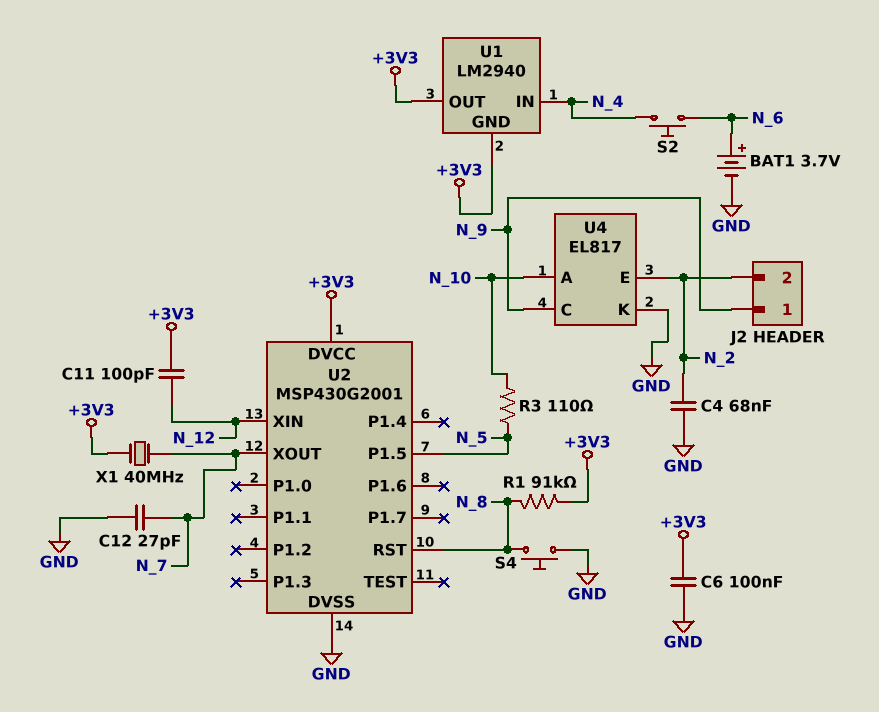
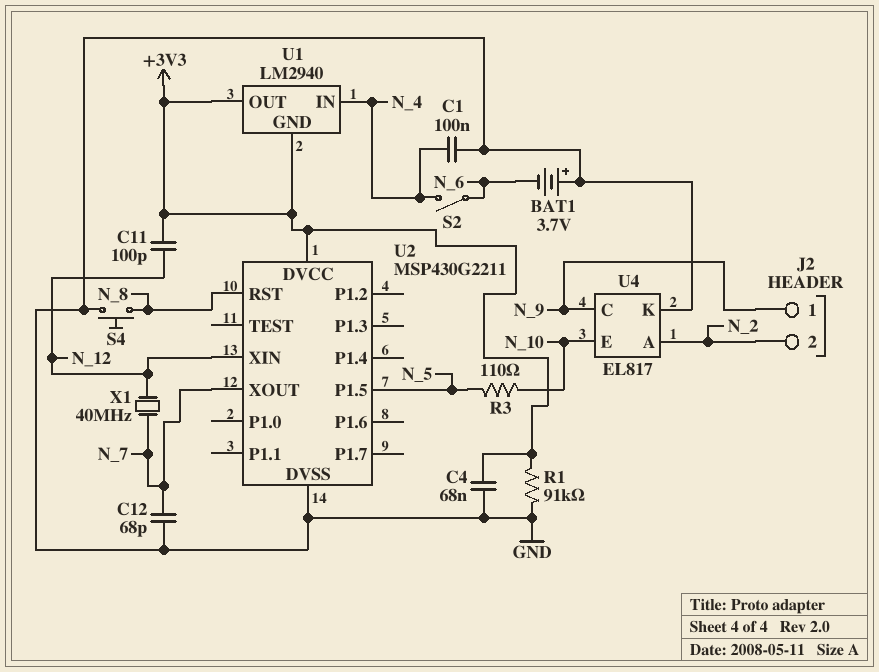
BAT1: 3.7V (plus N_6, minus GND) -> 3.7V (plus GND, minus N_6)
C1: none -> 100nF (GND, N_4)
C4: 68nF (GND, N_2) -> 68nF (+3V3, GND)
C6: 100nF (+3V3, GND) -> none
C12: 27pF (GND, N_7) -> 68pF (GND, N_7)
R1: 91k (+3V3, N_8) -> 91k (+3V3, GND)
S2: button (N_4, N_6) -> switch (N_4, N_6)
U2: MSP430G2001 -> MSP430G2211
U4 pin A: N_10 -> N_2
U4 pin E: N_2 -> N_10
X1: 40MHz (+3V3, N_7) -> 40MHz (N_7, N_12)

